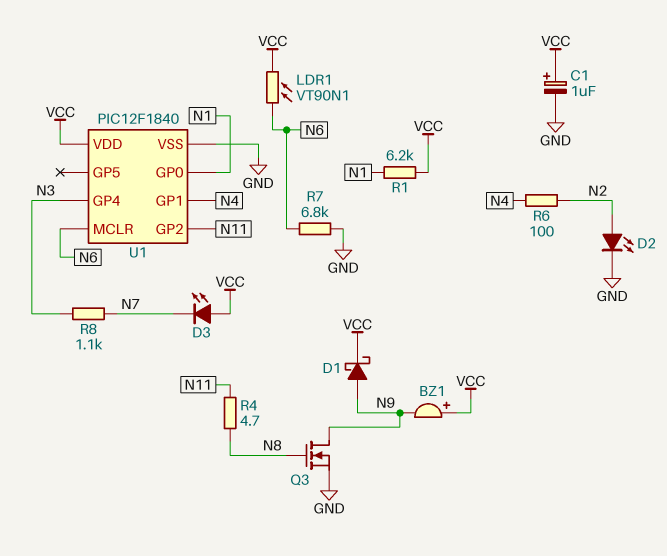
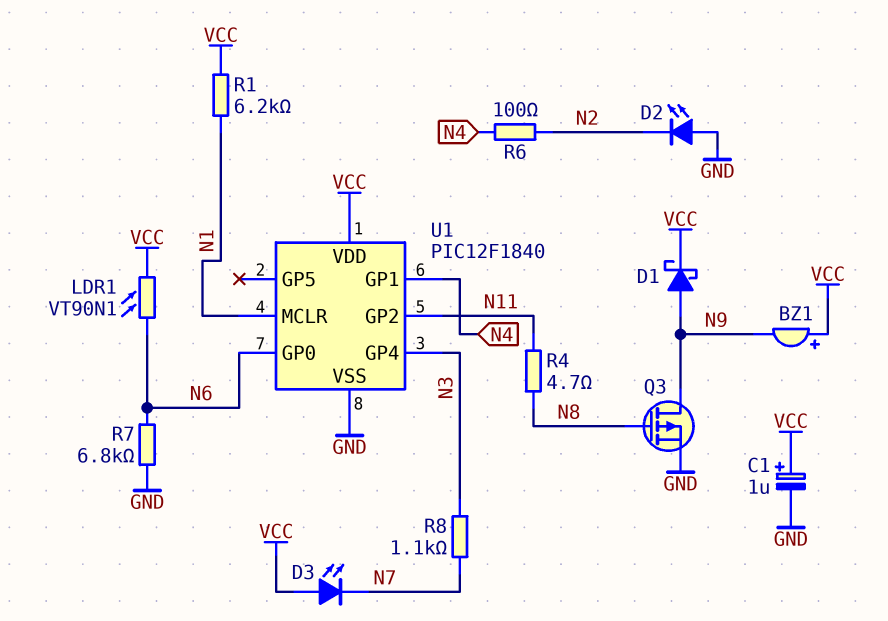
D2: LED (A N2, K GND) -> LED (A GND, K N2)
Q3: NMOS (G N8, D N9, S GND) -> PMOS (G N8, D N9, S GND)
U1 pin GP0: N1 -> N6
U1 pin MCLR: N6 -> N1

